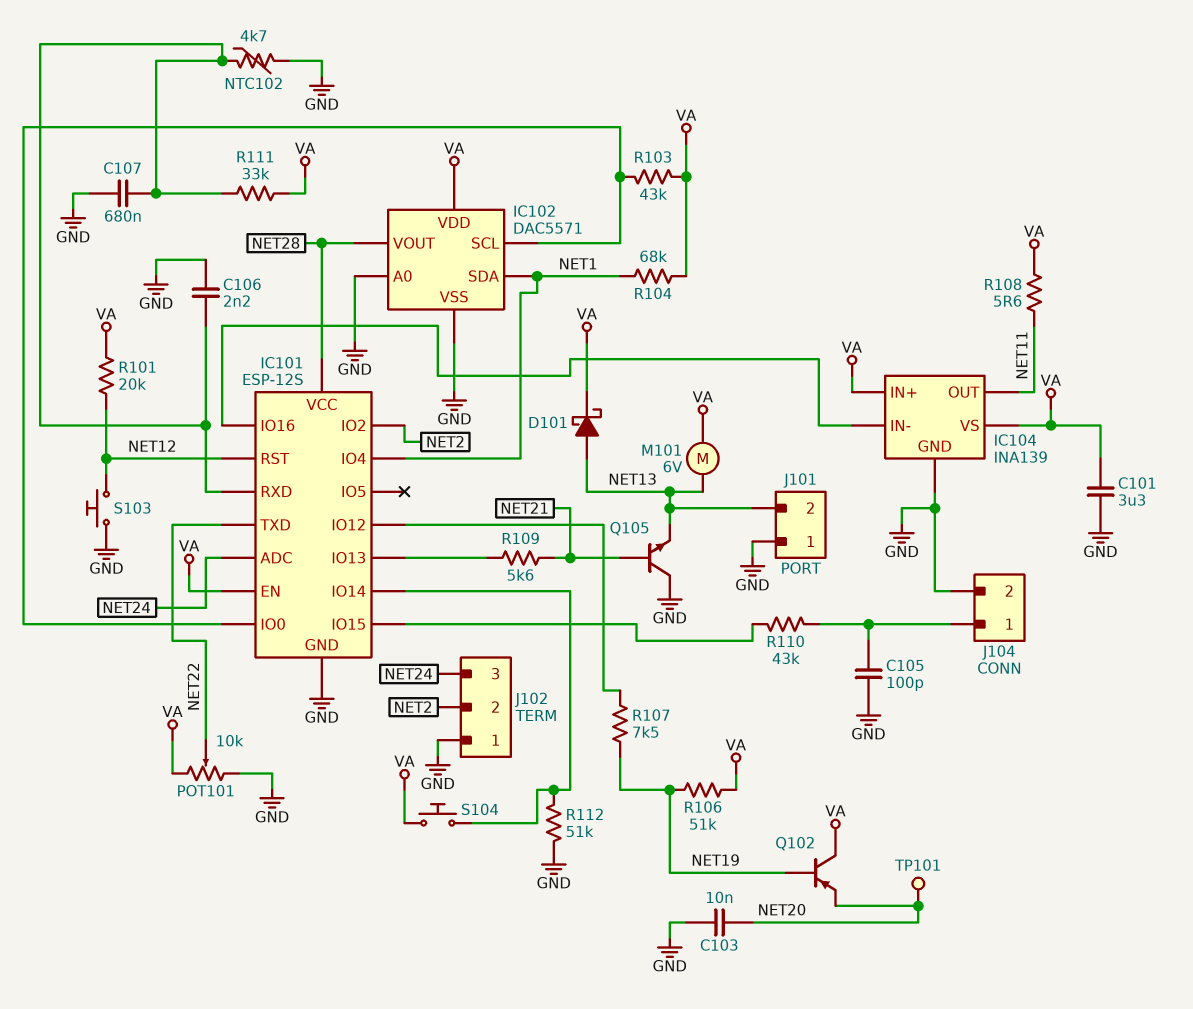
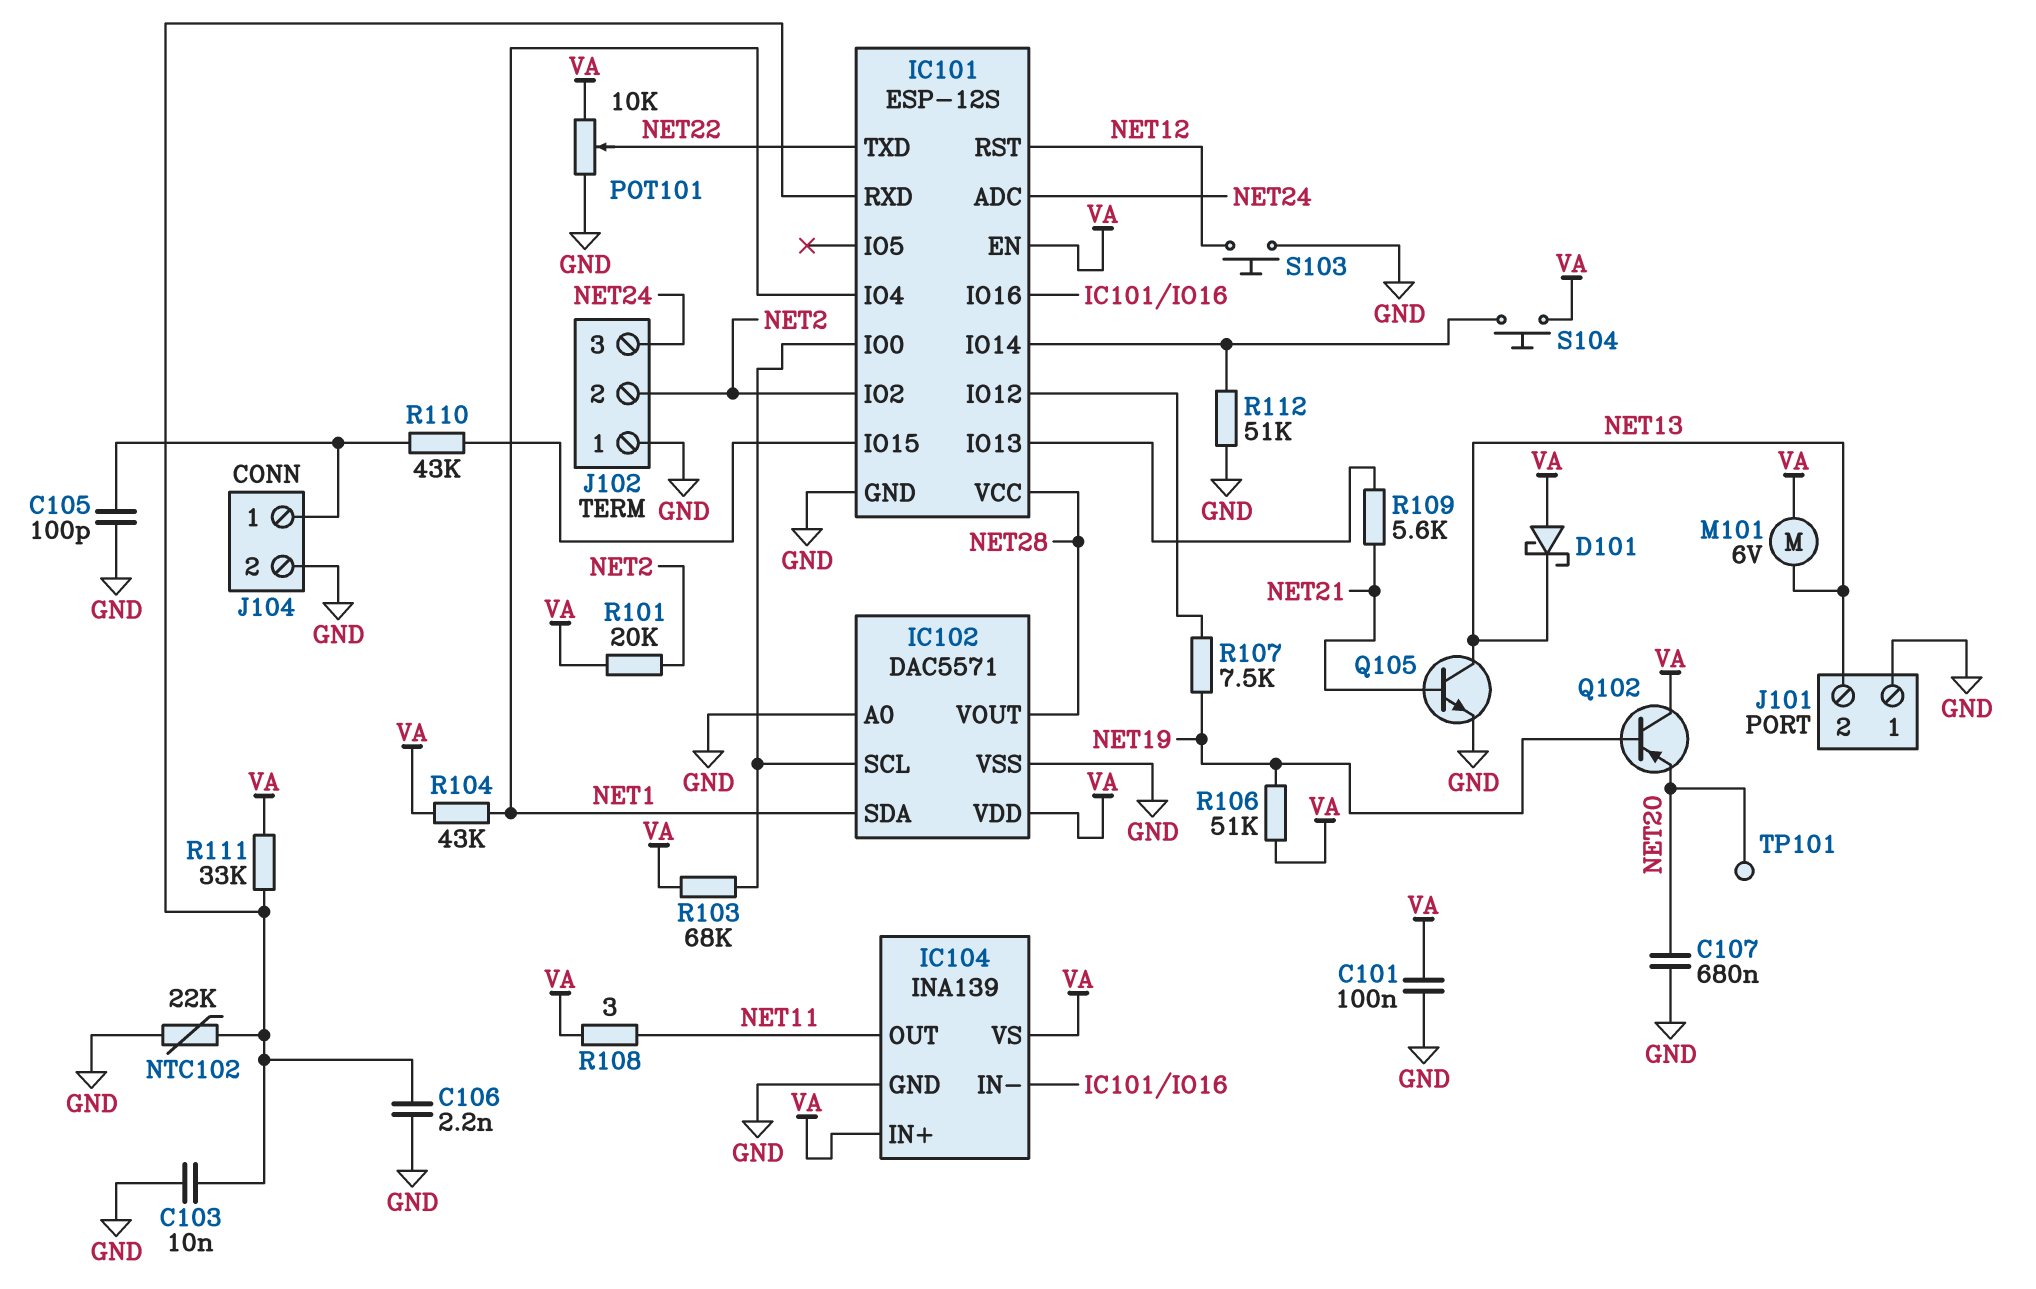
C101: 3.3uF (GND, VA) -> 100nF (GND, VA)
C103: 10nF (GND, NET20) -> 10nF (GND, IC101/RXD)
C107: 680nF (GND, IC101/RXD) -> 680nF (GND, NET20)
D101: schottky (A NET13, K VA) -> schottky (A VA, K NET13)
NTC102: 4.7k (GND, IC101/RXD) -> 22k (GND, IC101/RXD)
Q105: NPN (B NET21, C GND, E NET13) -> NPN (B NET21, C NET13, E GND)
R101: 20k (NET12, VA) -> 20k (NET2, VA)
R103: 43k (IC101/IO0, VA) -> 68k (IC101/IO0, VA)
R104: 68k (NET1, VA) -> 43k (NET1, VA)
R108: 5.6 (NET11, VA) -> 3 (NET11, VA)

